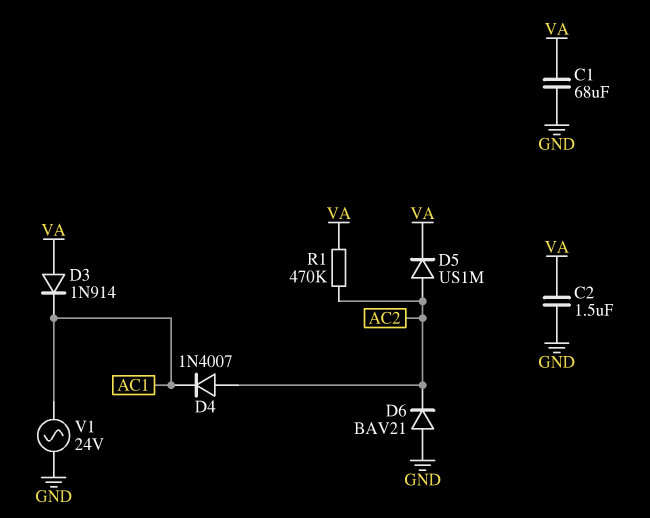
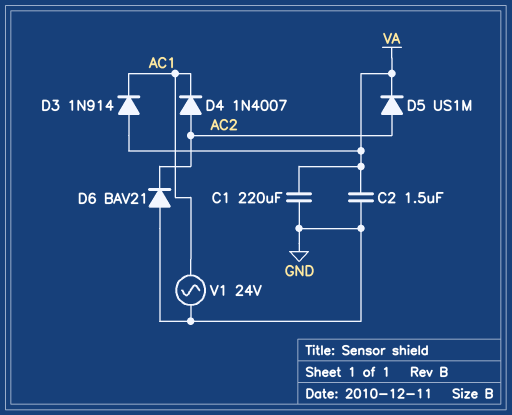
C1: 68uF (GND, VA) -> 220uF (GND, VA)
R1: 470k (AC2, VA) -> none

